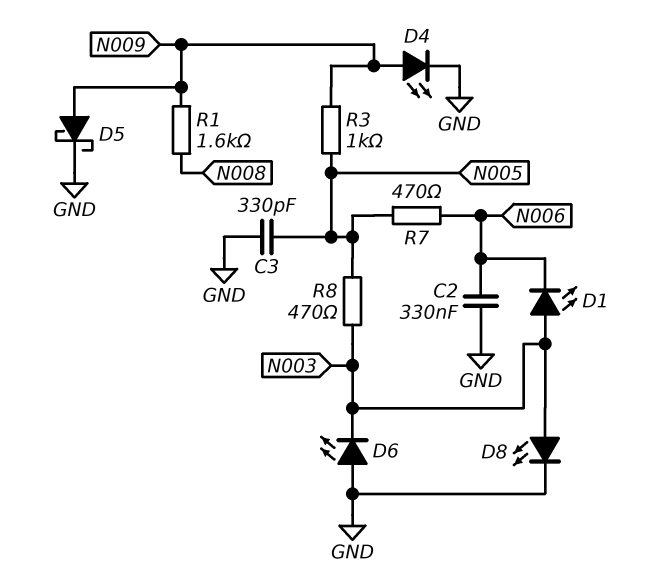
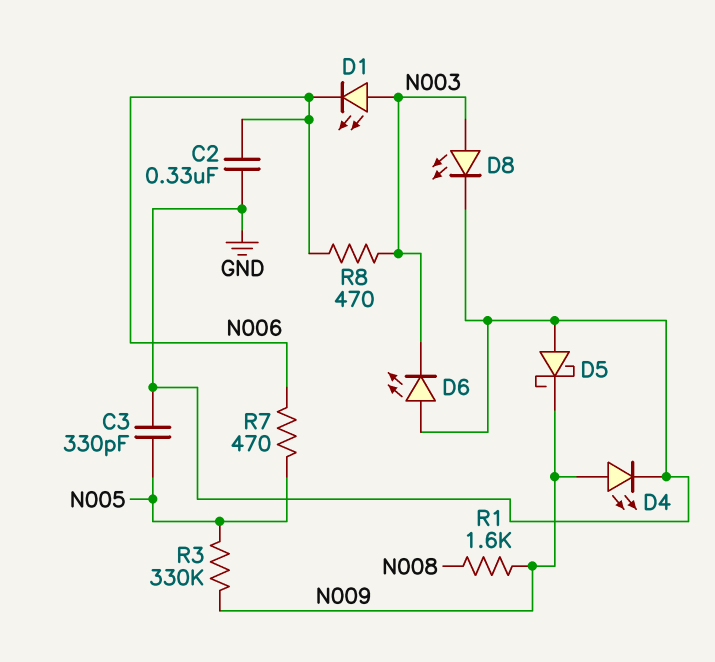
D5: schottky (A N009, K GND) -> schottky (A GND, K N009)
R3: 1k (N005, N009) -> 330k (N005, N009)
R8: 470 (N003, N005) -> 470 (N003, N006)

